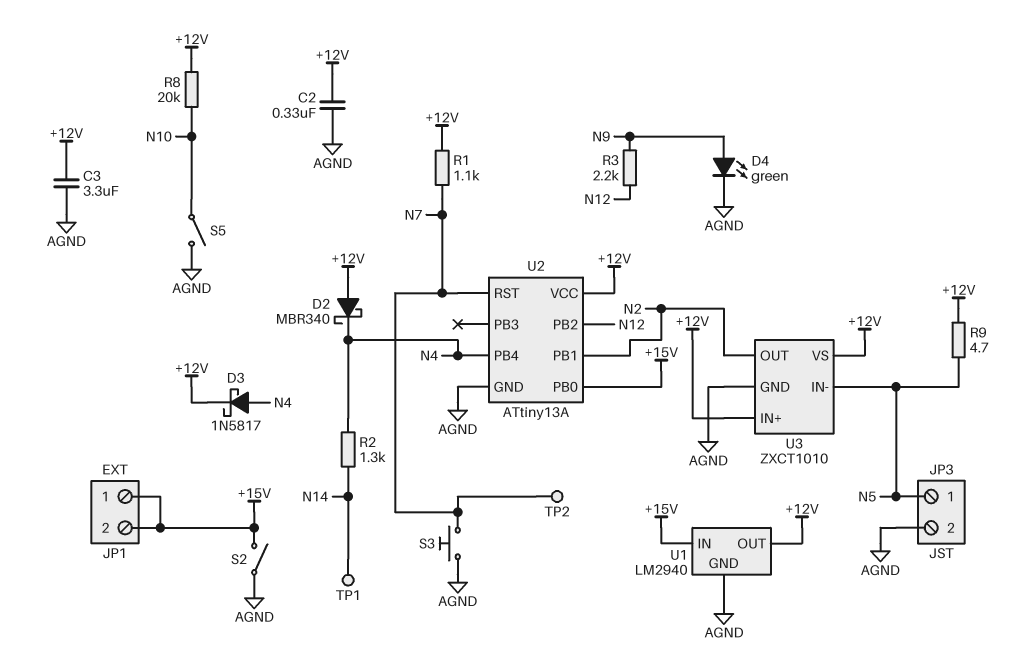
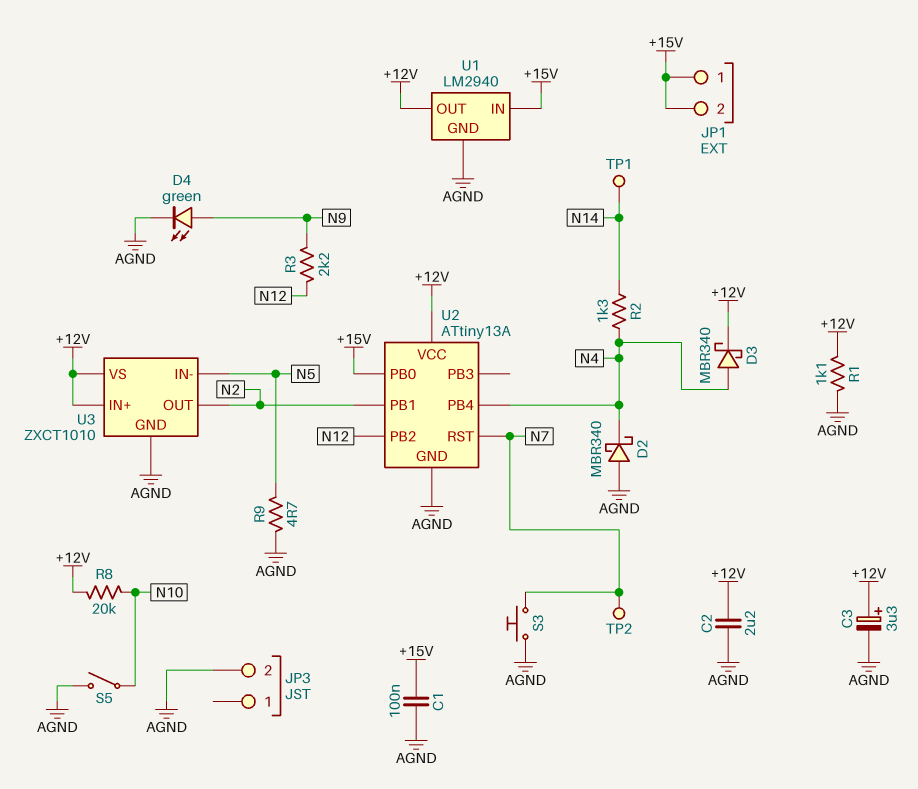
C1: none -> 100nF (+15V, AGND)
C2: 330nF (+12V, AGND) -> 2.2uF (+12V, AGND)
C3: 3.3uF (+12V, AGND) -> 3.3uF (plus +12V, minus AGND)
D2: schottky MBR340 (A +12V, K N4) -> schottky MBR340 (A AGND, K N4)
D3: schottky 1N5817 (A N4, K +12V) -> schottky MBR340 (A N4, K +12V)
JP3 pin 1: N5 -> none
R1: 1.1k (+12V, N7) -> 1.1k (+12V, AGND)
R9: 4.7 (+12V, N5) -> 4.7 (AGND, N5)
S2: switch (+15V, AGND) -> none

